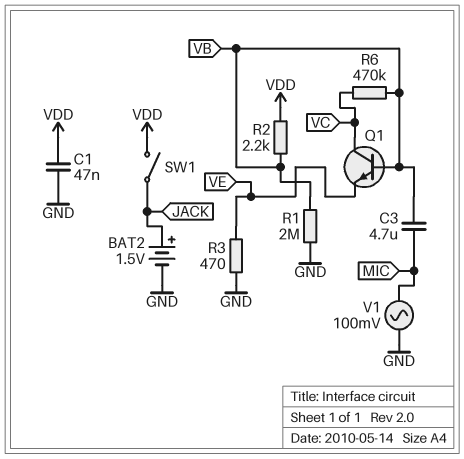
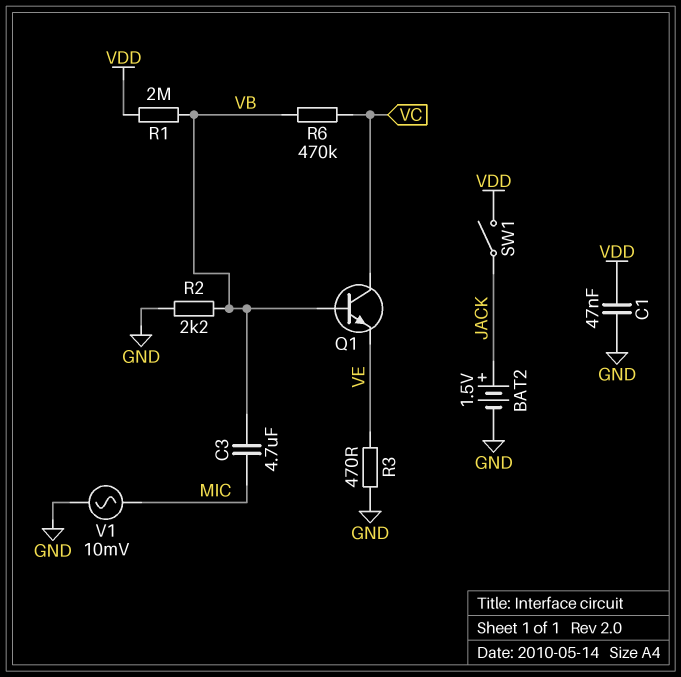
R1: 2M (GND, VB) -> 2M (VB, VDD)
R2: 2.2k (VB, VDD) -> 2.2k (GND, VB)
V1: AC 100mV (GND, MIC) -> AC 10mV (GND, MIC)

